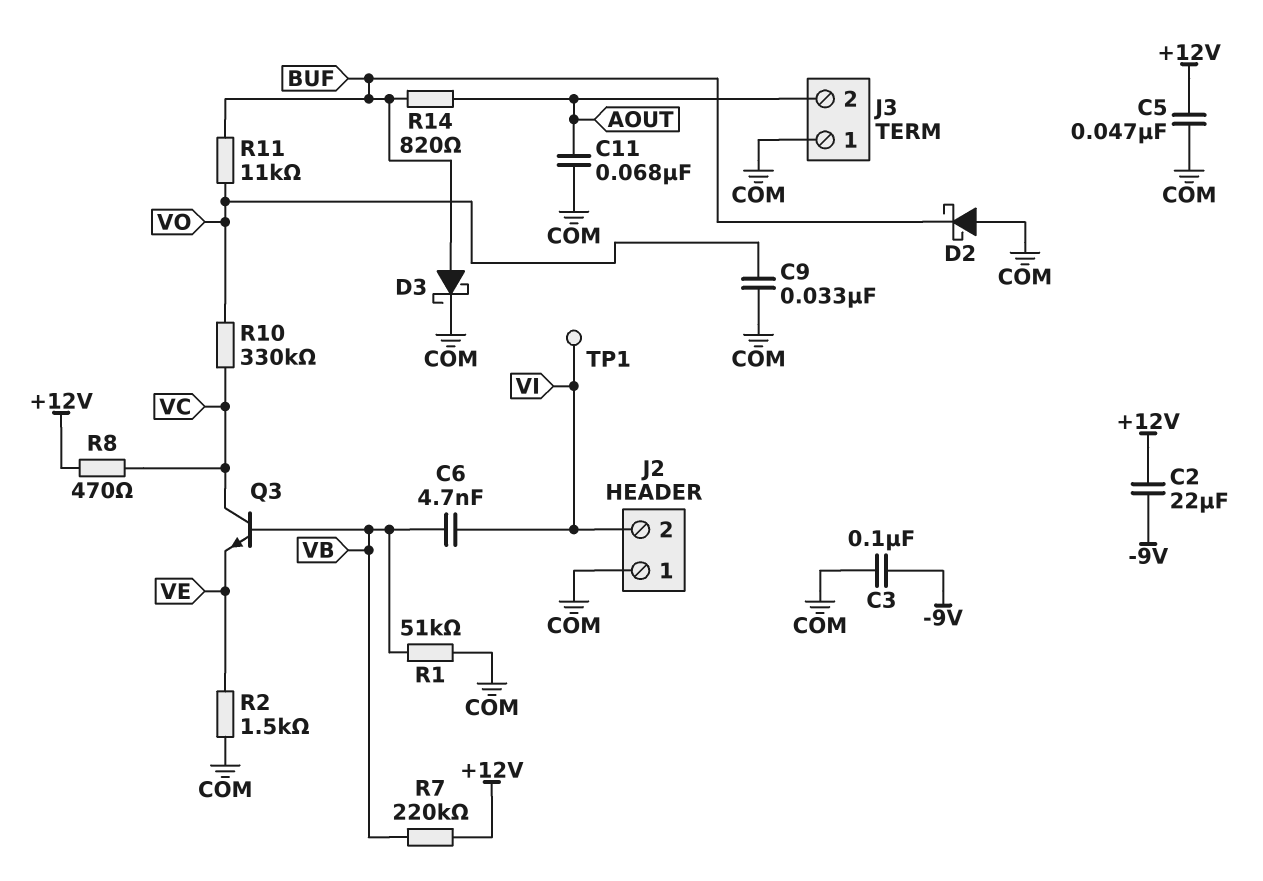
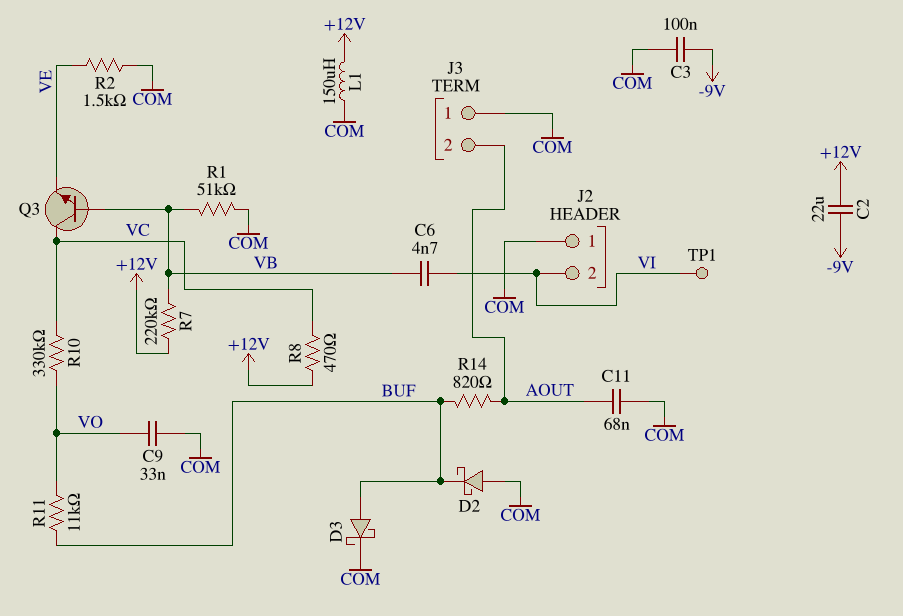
C5: 47nF (+12V, COM) -> none
L1: none -> 150uH (+12V, COM)

